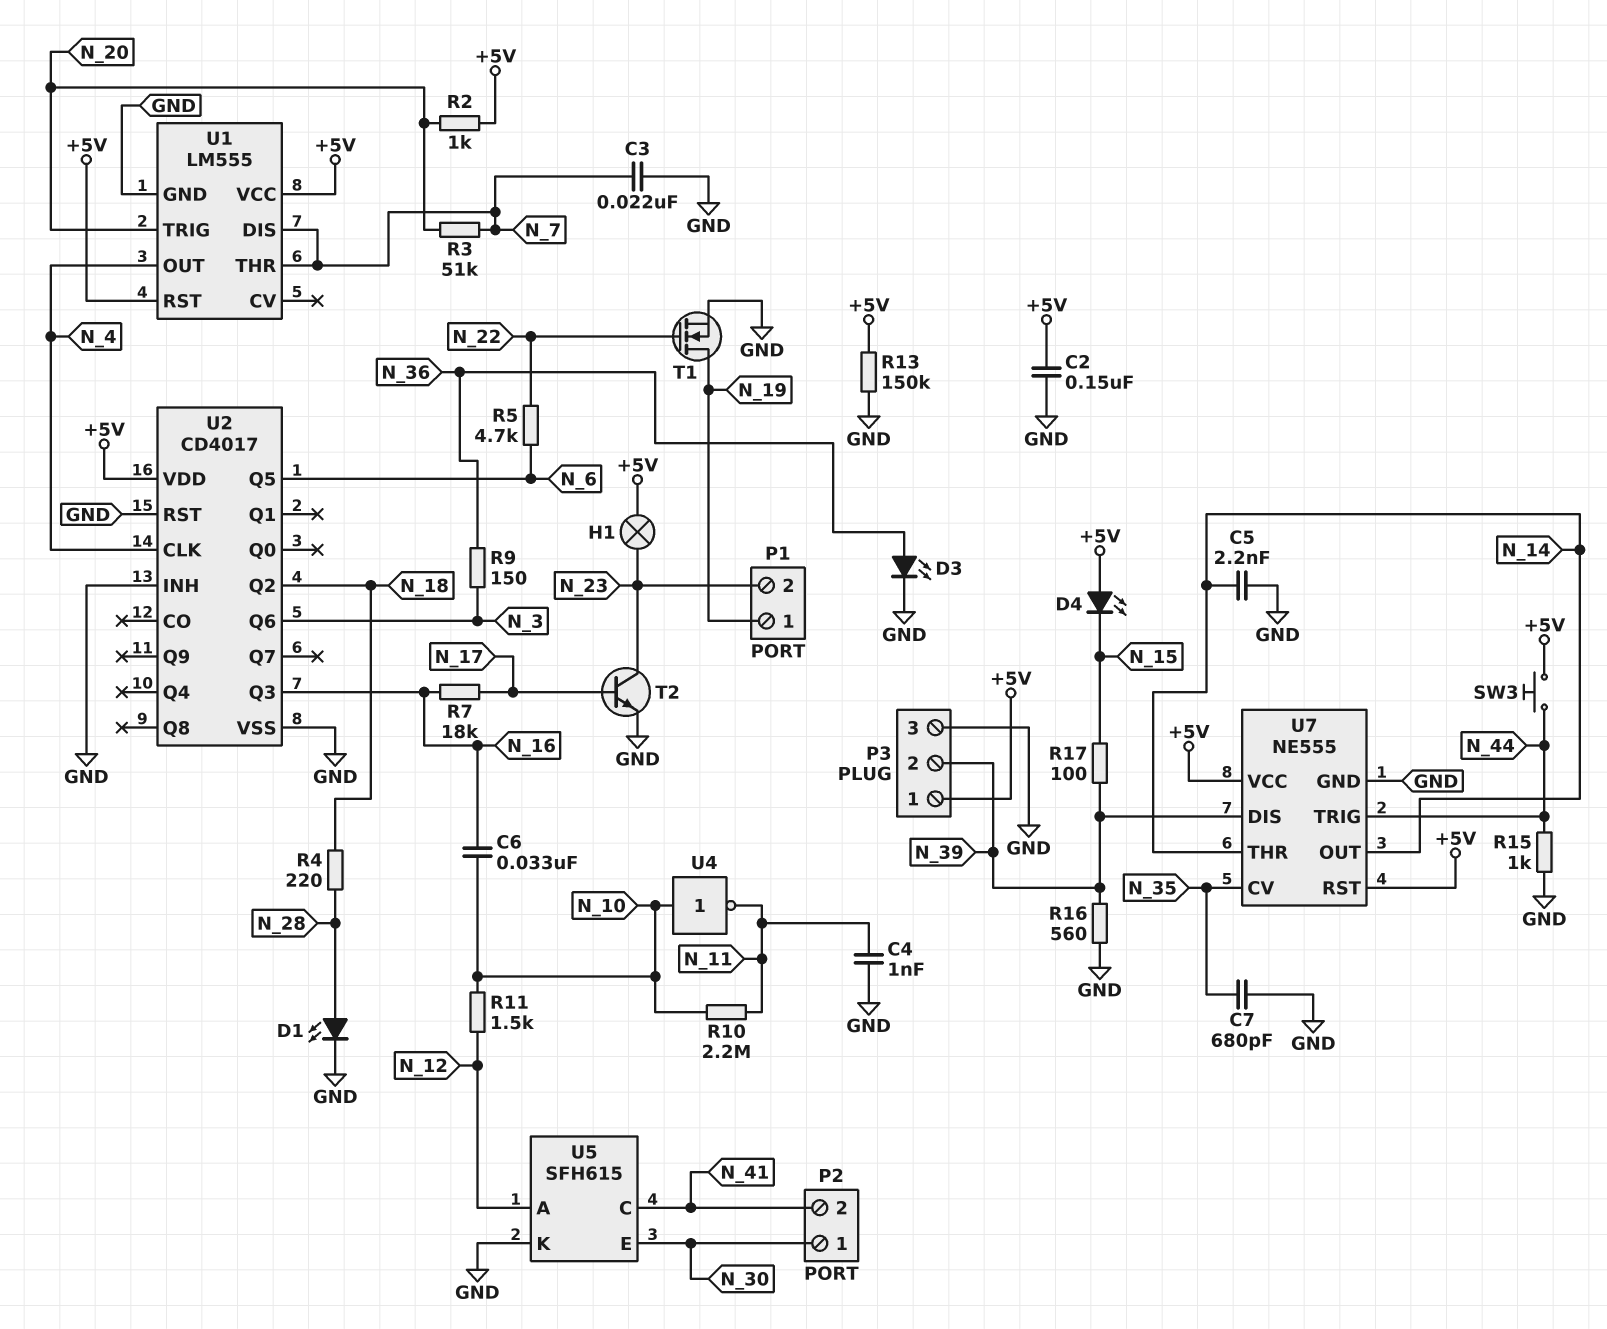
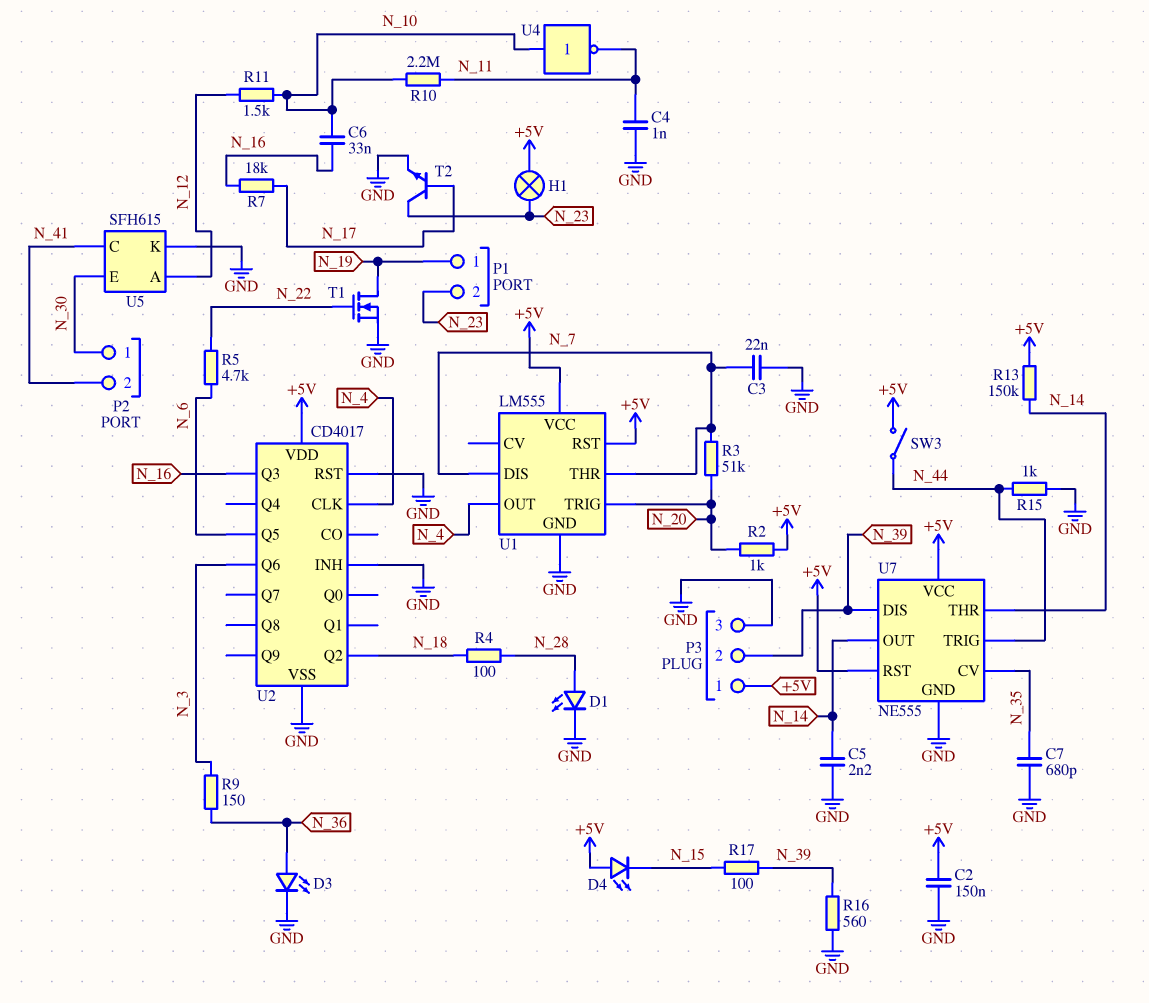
R4: 220 (N_18, N_28) -> 100 (N_18, N_28)
R13: 150k (+5V, GND) -> 150k (+5V, N_14)
SW3: button (+5V, N_44) -> switch (+5V, N_44)

